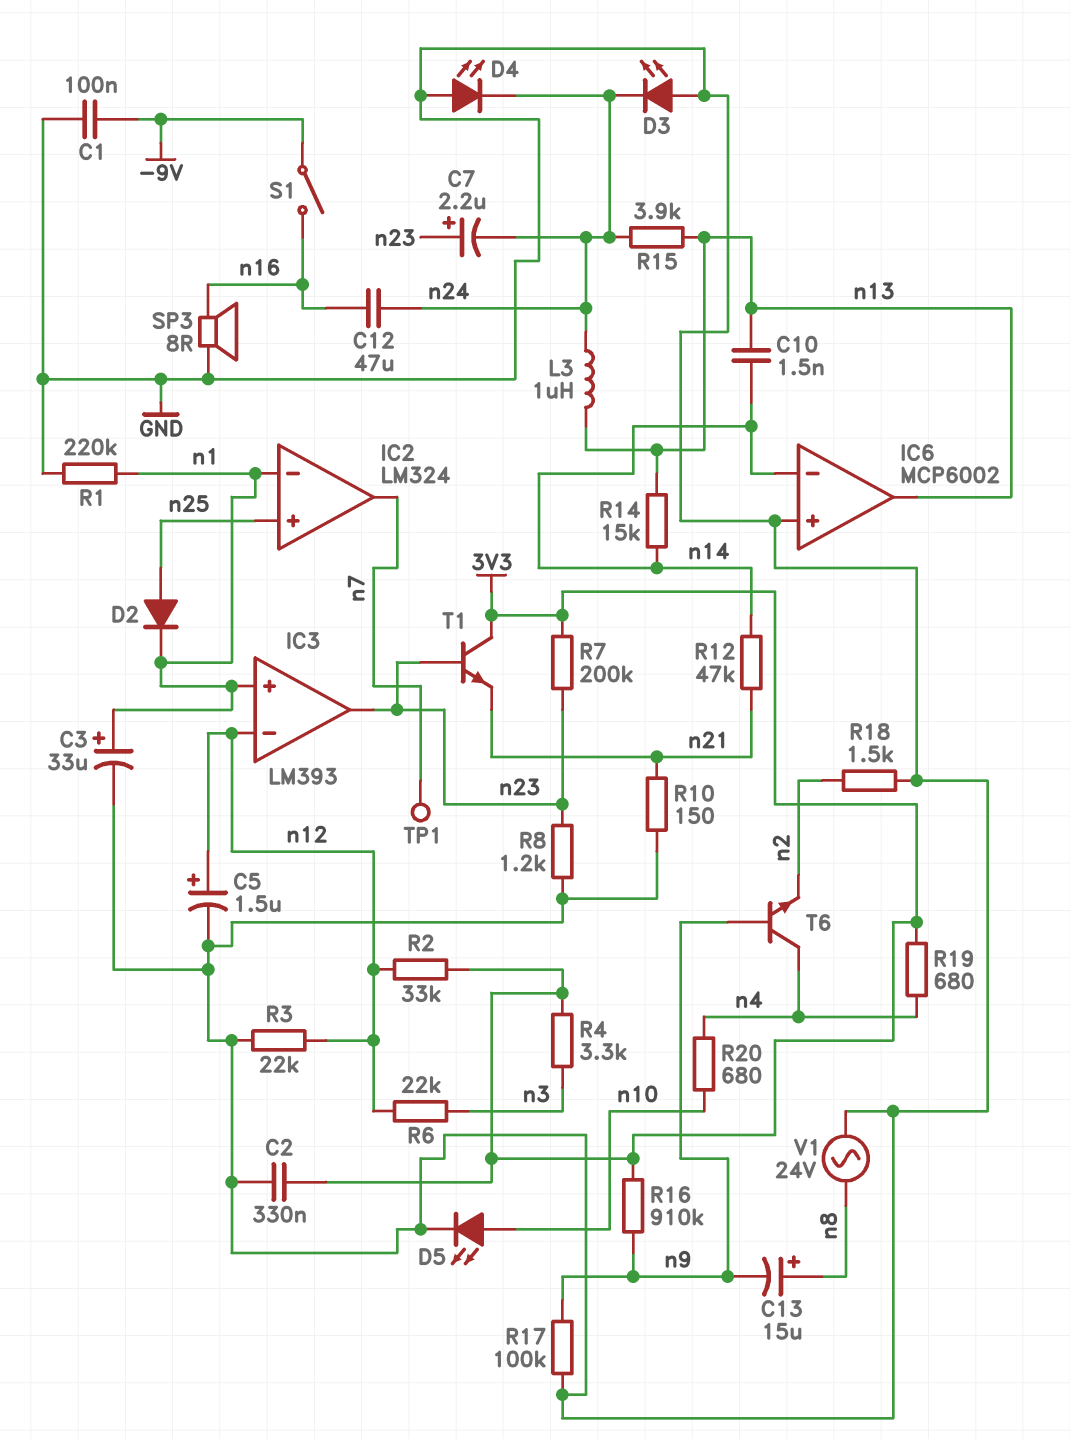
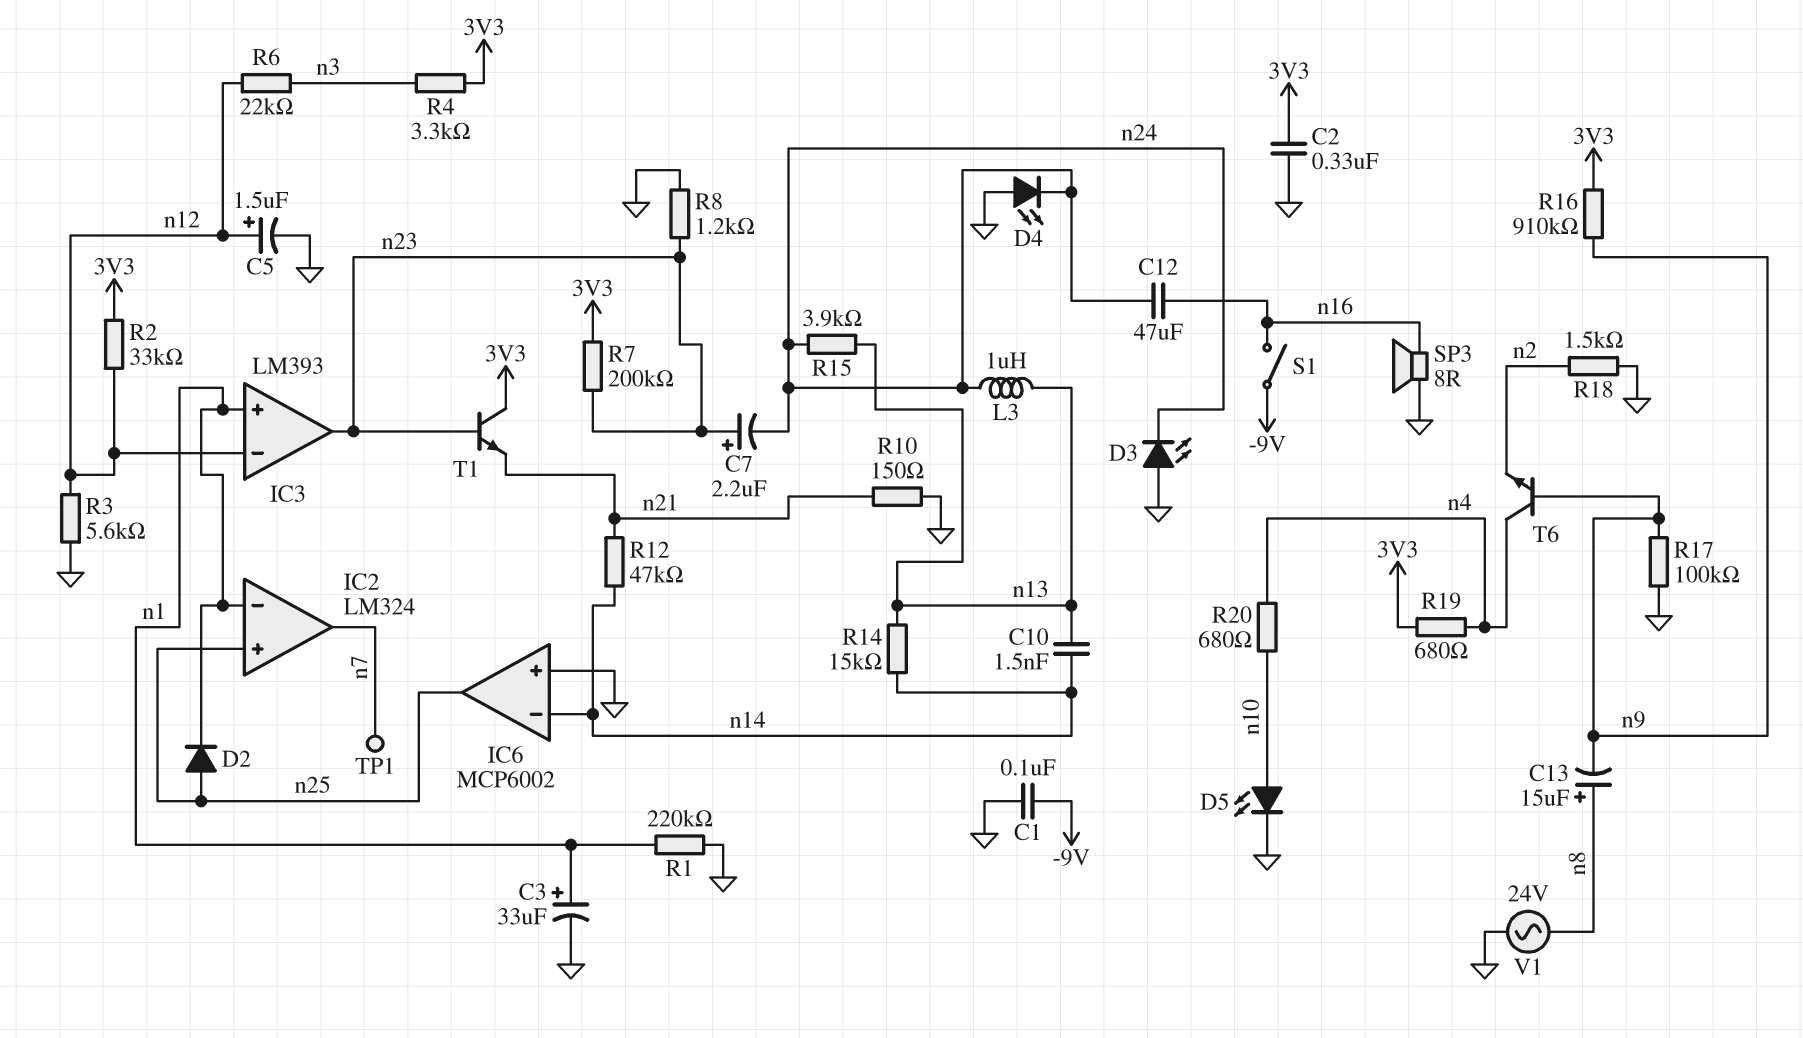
IC6 pin out: n13 -> n25
R3: 22k (GND, n12) -> 5.6k (GND, n12)

